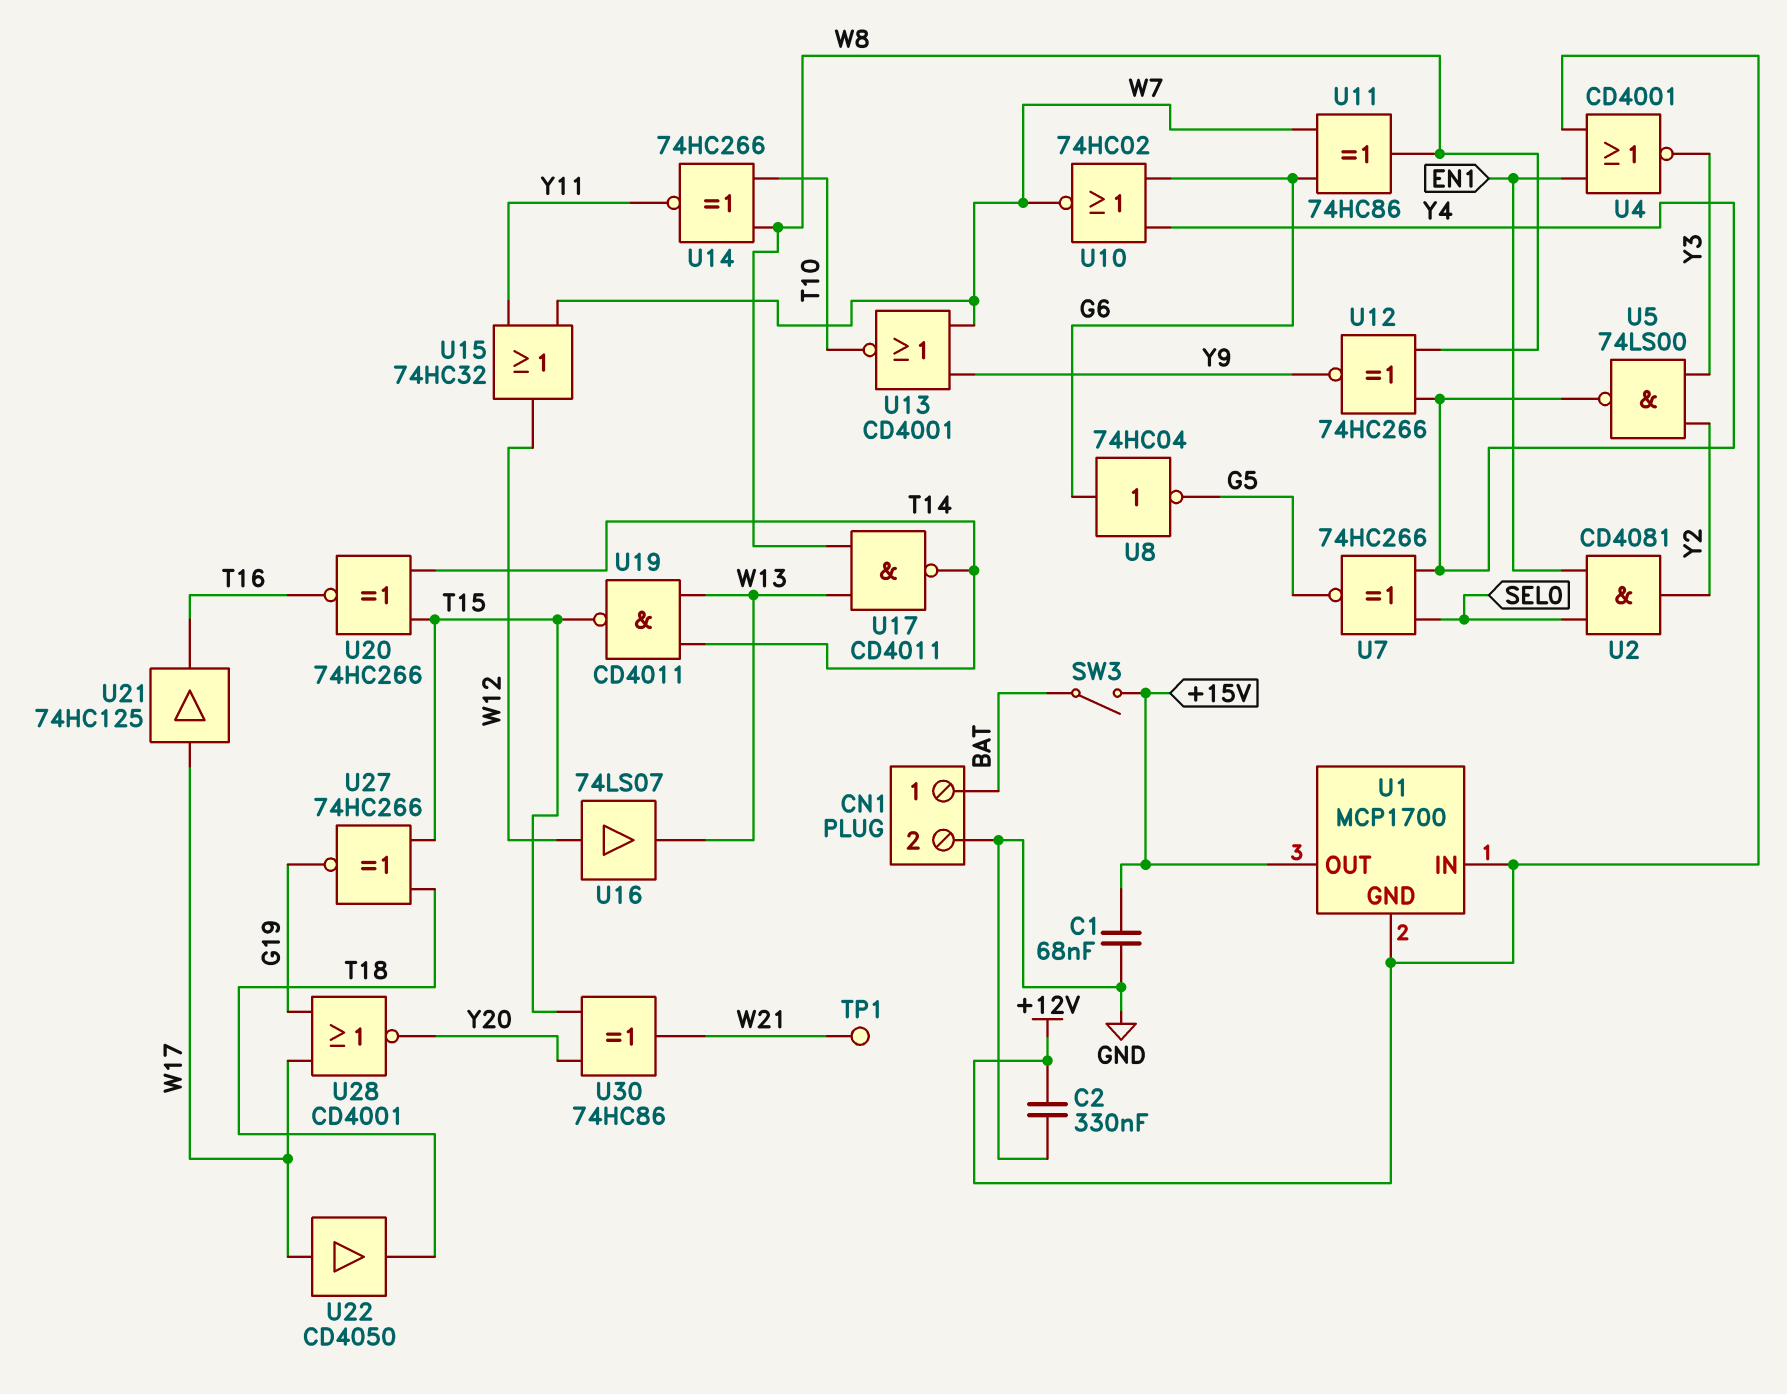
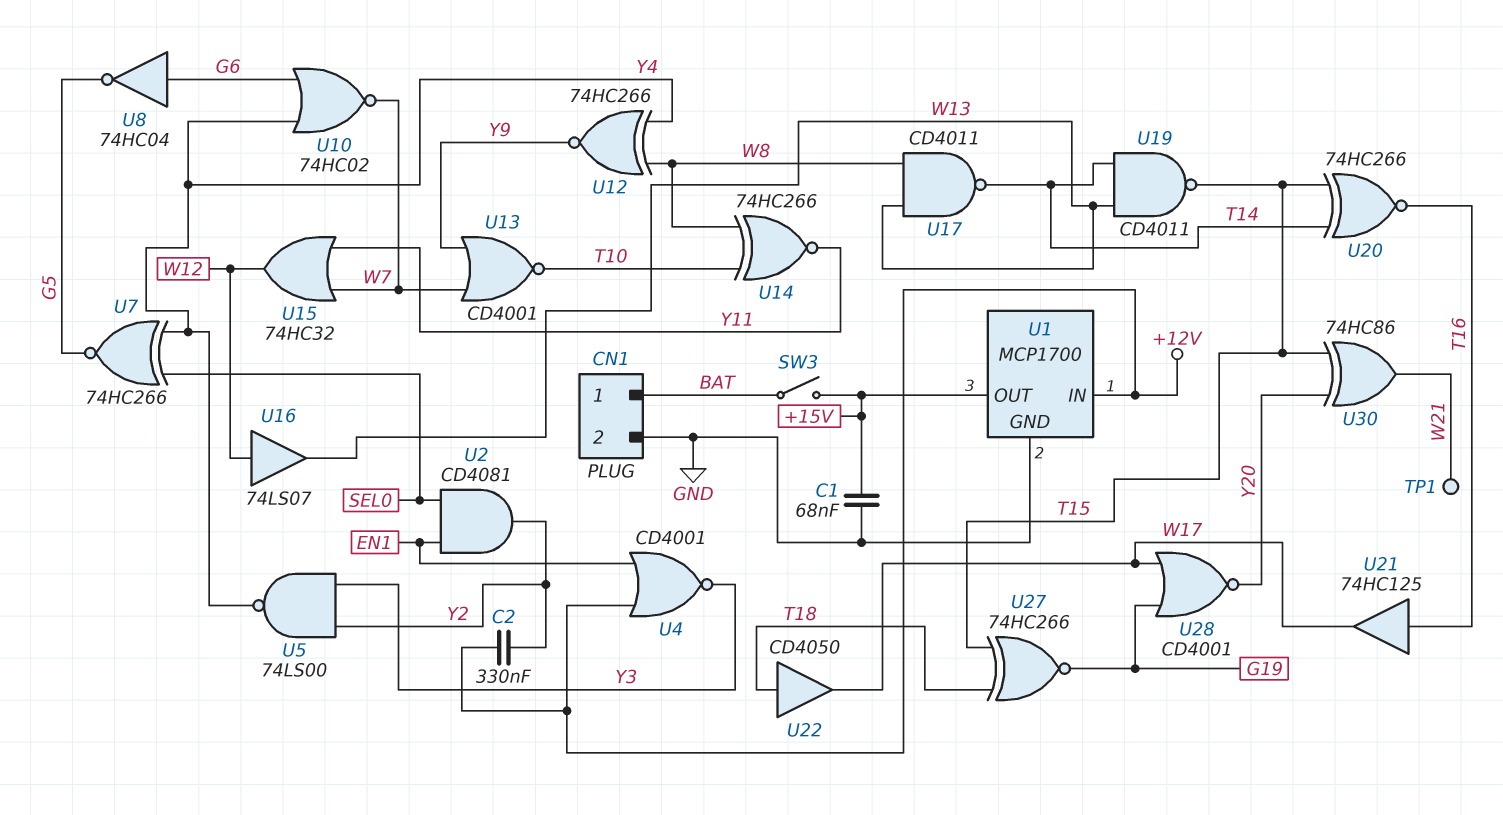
C2: 330nF (+12V, GND) -> 330nF (+12V, Y2)
U1 pin GND: +12V -> GND
U11: XOR 74HC86 (in G6, in W7, out W8) -> none
U21: buffer 74HC125 (in W17, out T16) -> buffer 74HC125 (in T16, out W17)
U22: buffer CD4050 (in W17, out T18) -> buffer CD4050 (in T18, out W17)

